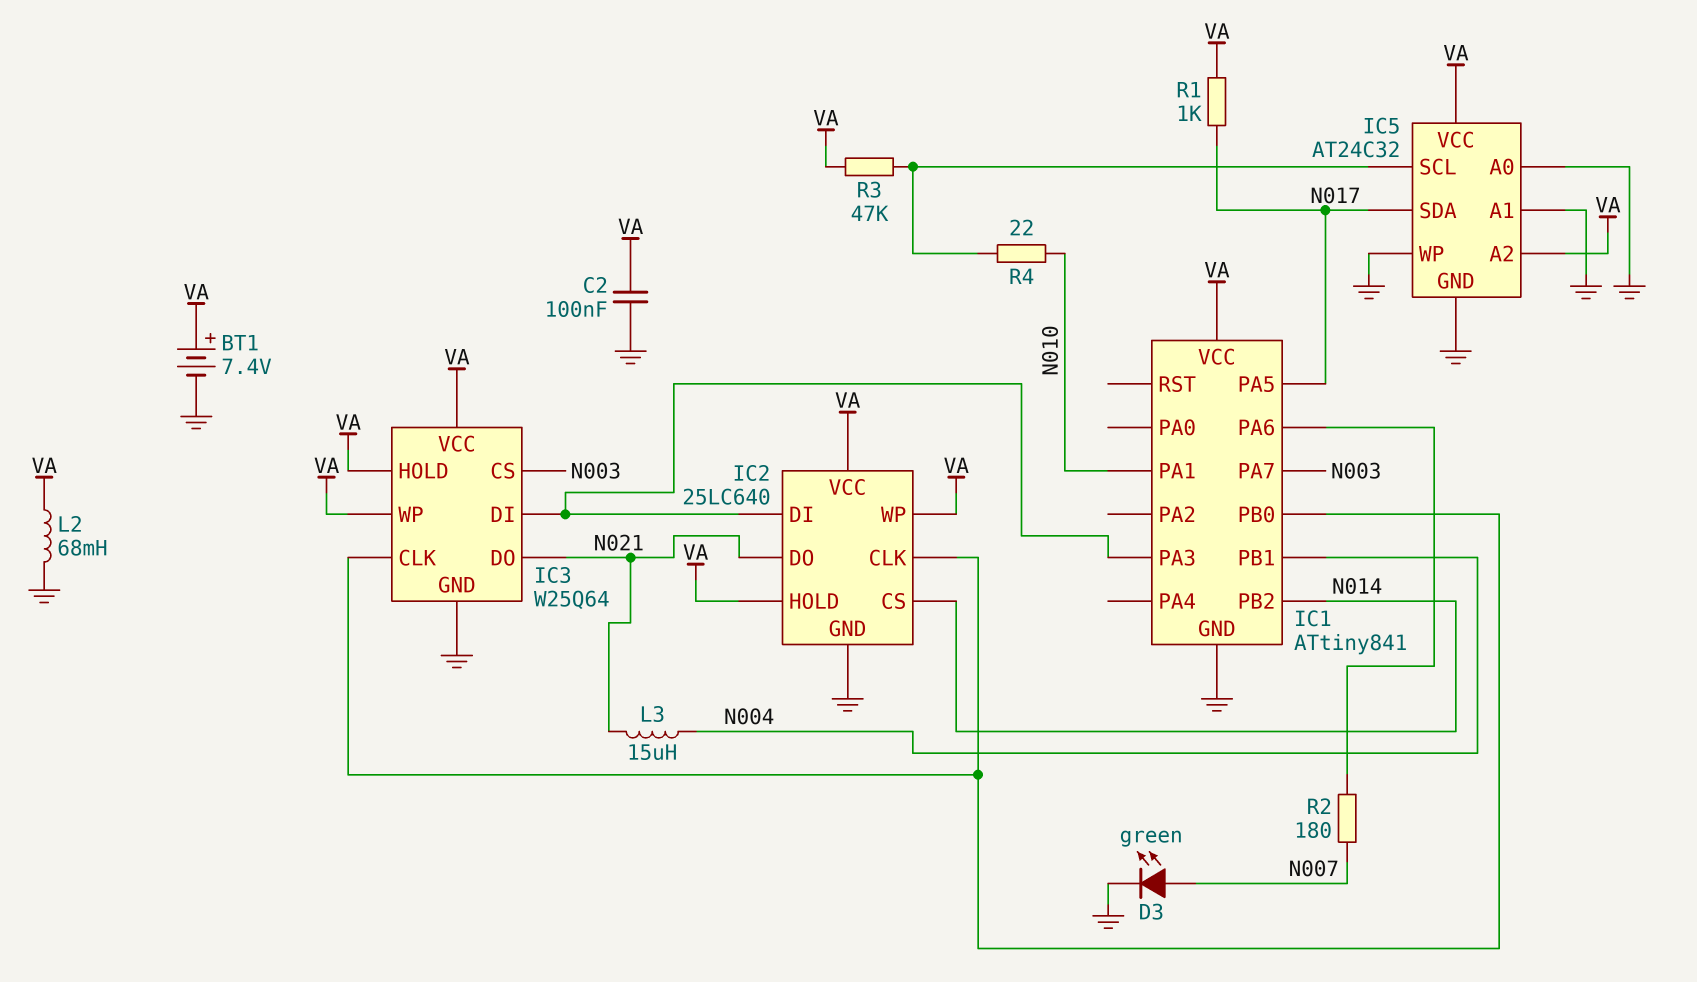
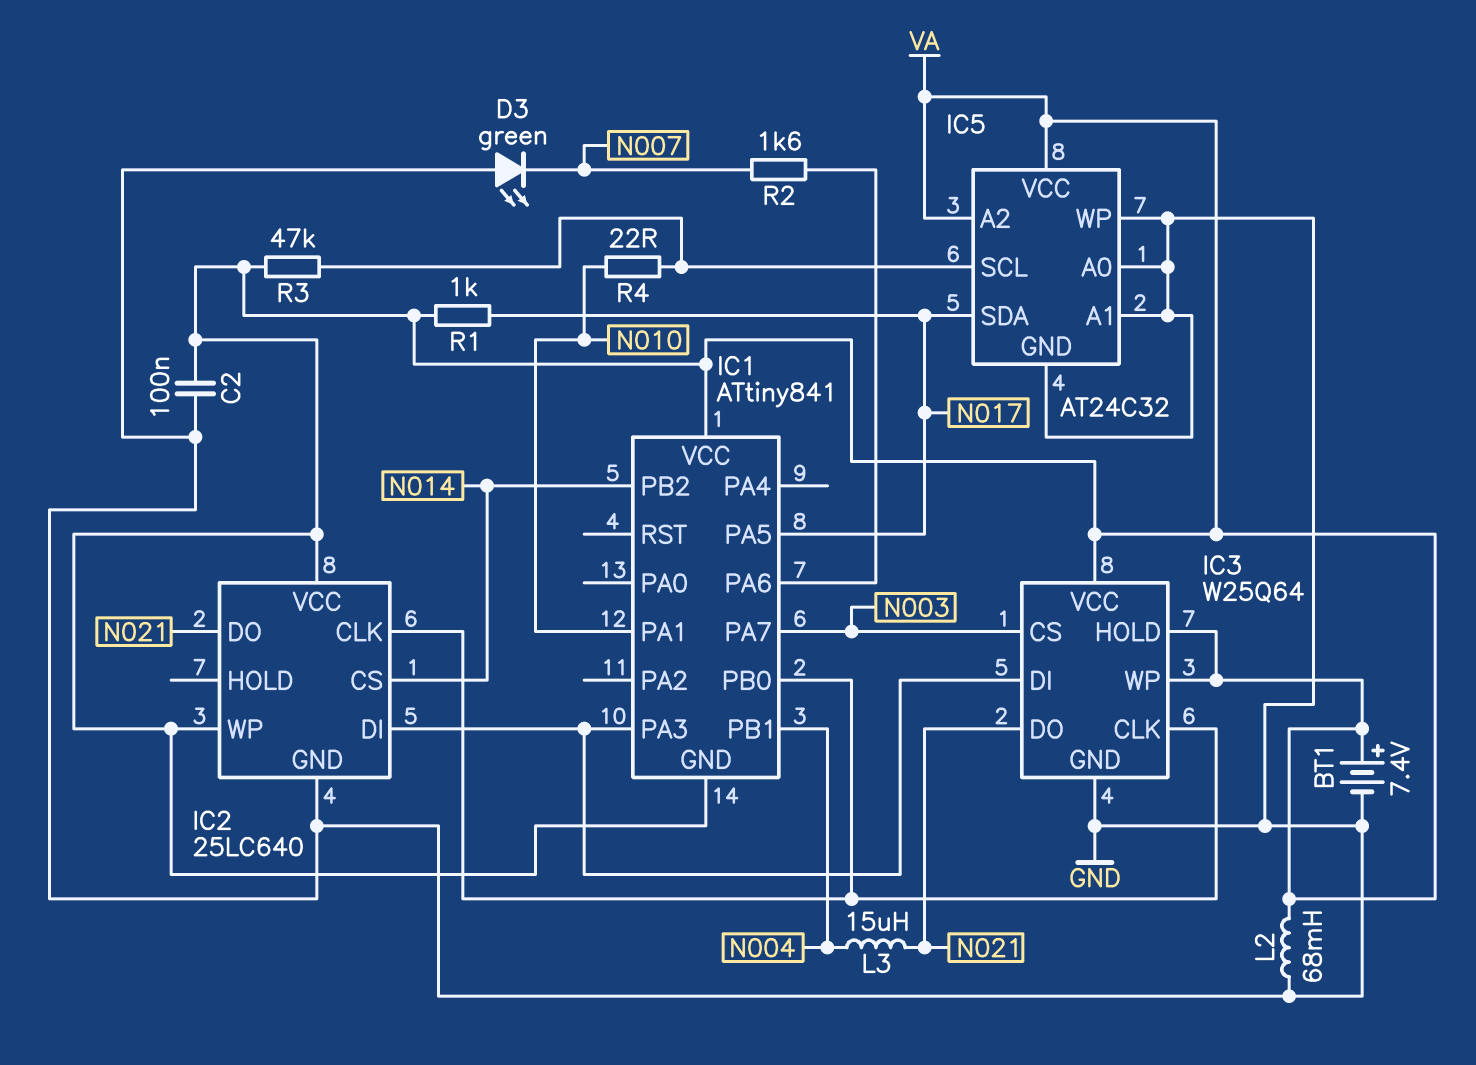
D3: LED green (A N007, K GND) -> LED green (A GND, K N007)
IC1 pin GND: GND -> VA
IC2 pin HOLD: VA -> none
R2: 180 (IC1/PA6, N007) -> 1.6k (IC1/PA6, N007)

